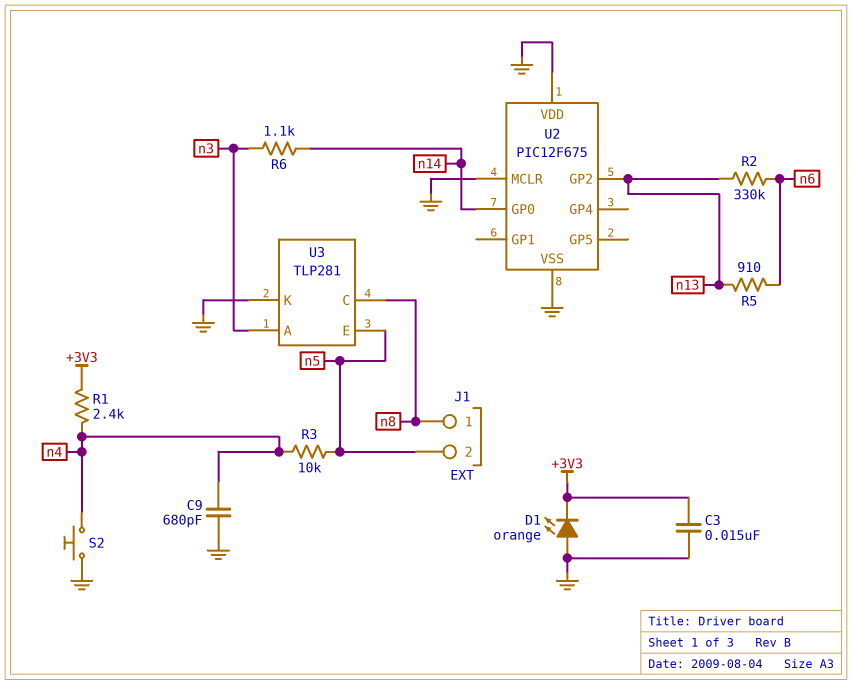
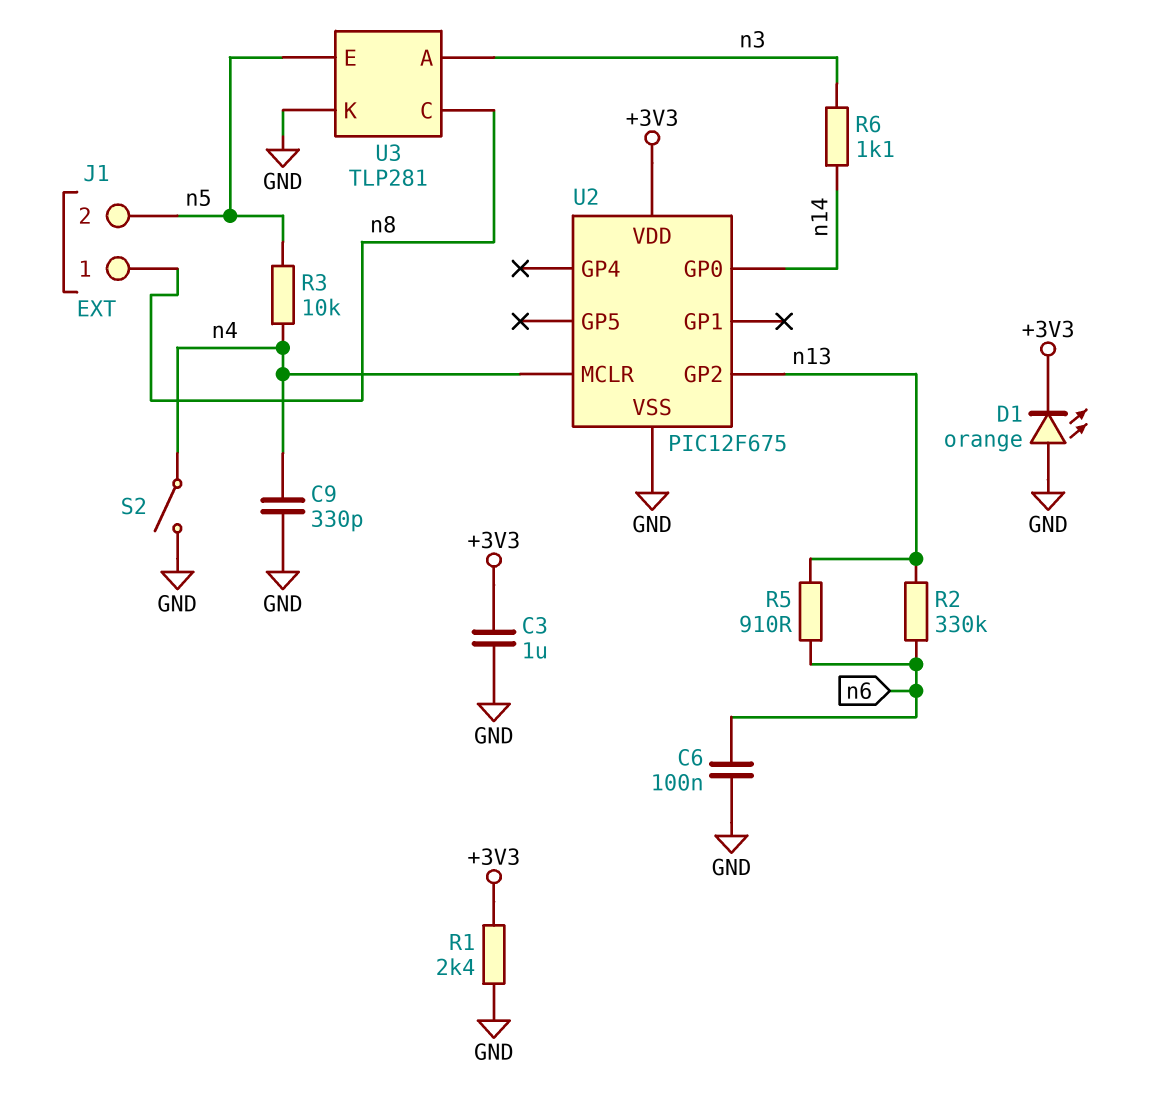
C3: 15nF (+3V3, GND) -> 1uF (+3V3, GND)
C6: none -> 100nF (GND, n6)
C9: 680pF (GND, n4) -> 330pF (GND, n4)
R1: 2.4k (+3V3, n4) -> 2.4k (+3V3, GND)
S2: button (GND, n4) -> switch (GND, n4)
U2 pin MCLR: GND -> n4
U2 pin VDD: GND -> +3V3

